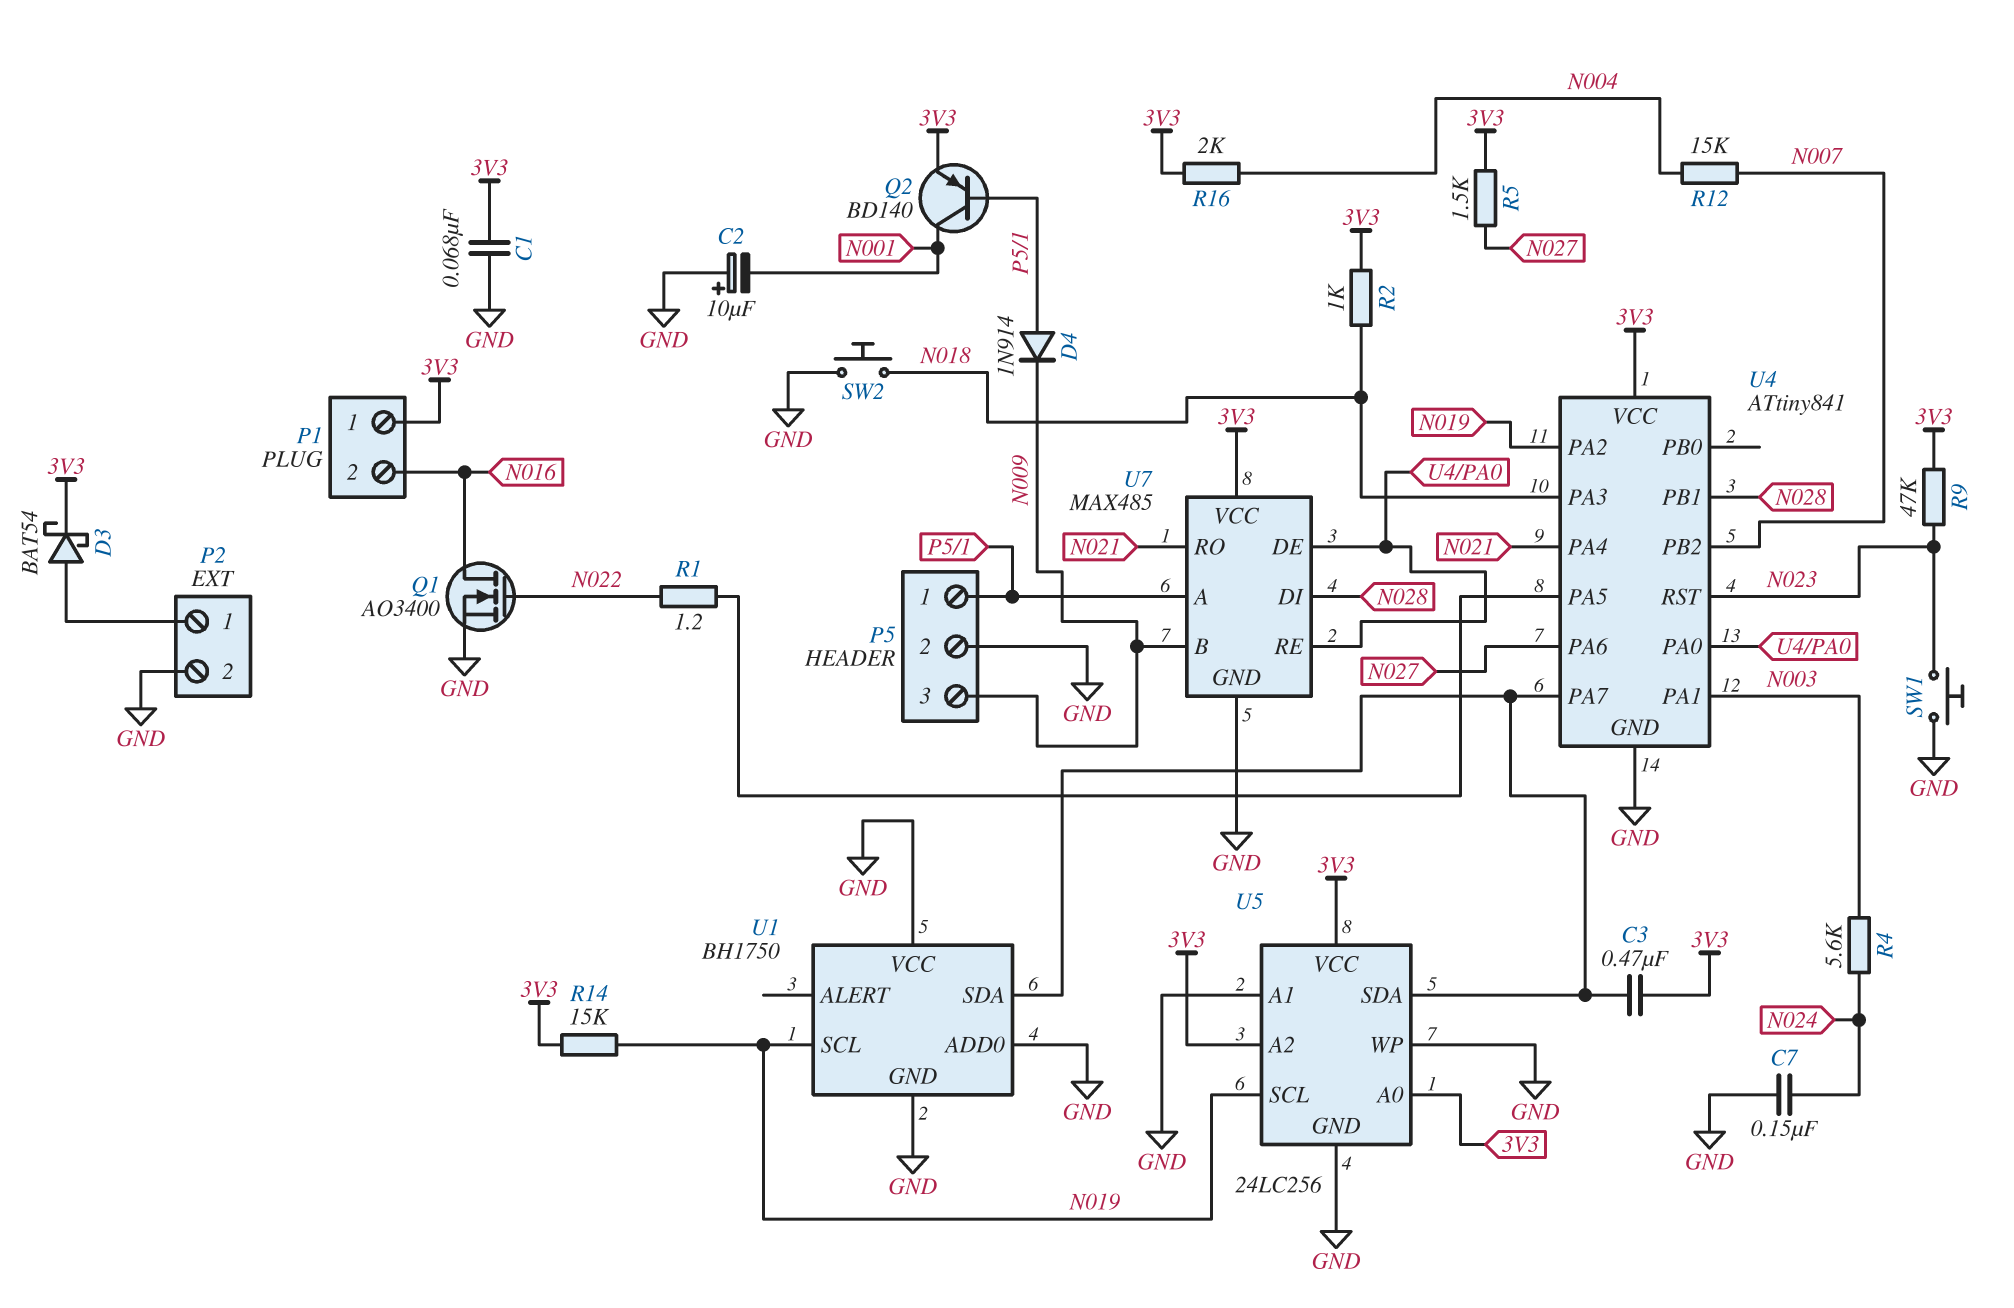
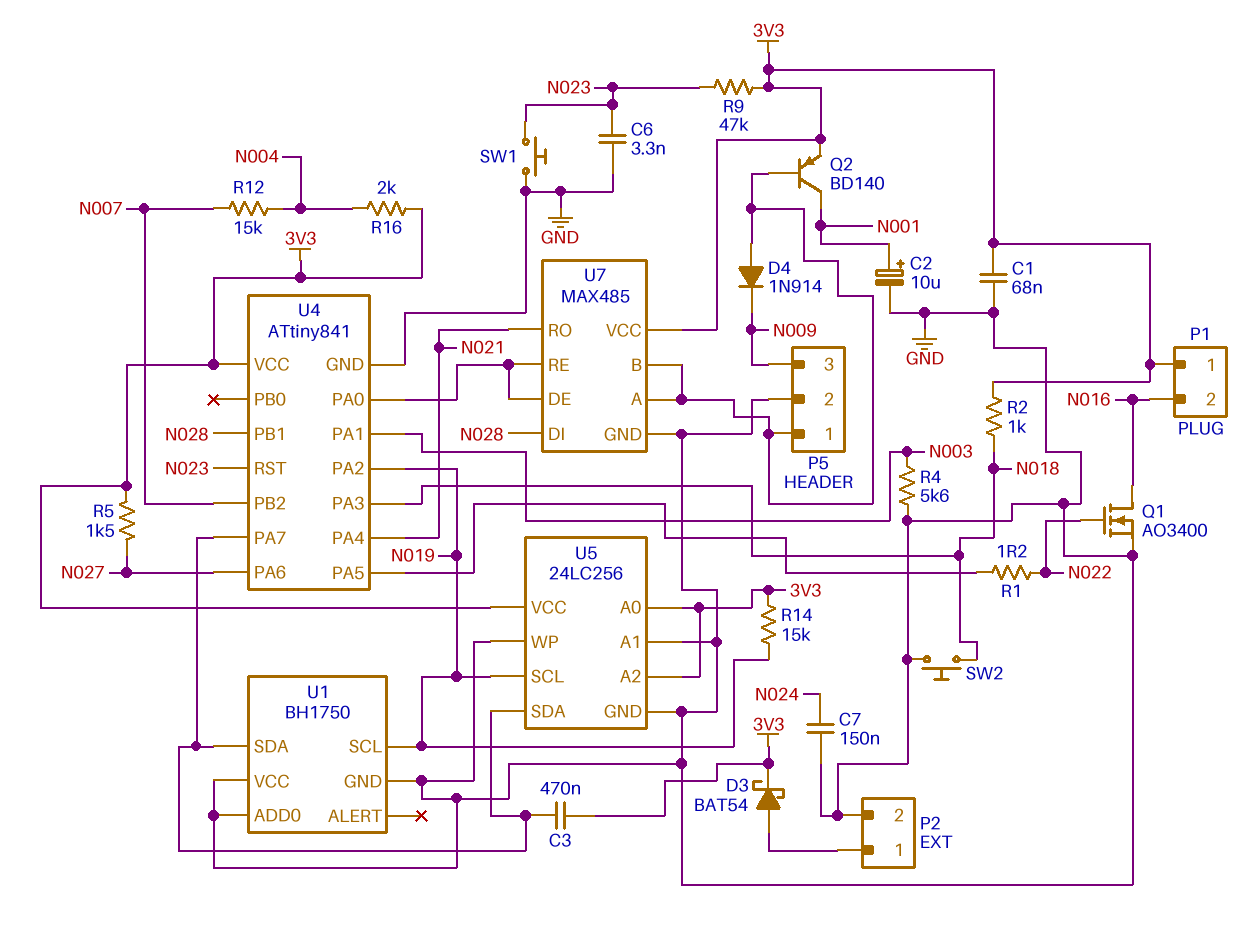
C2: 10uF (plus GND, minus N001) -> 10uF (plus N001, minus GND)
C6: none -> 3.3nF (GND, N023)
R4: 5.6k (N003, N024) -> 5.6k (GND, N003)
U7 pin B: N009 -> P5/1

